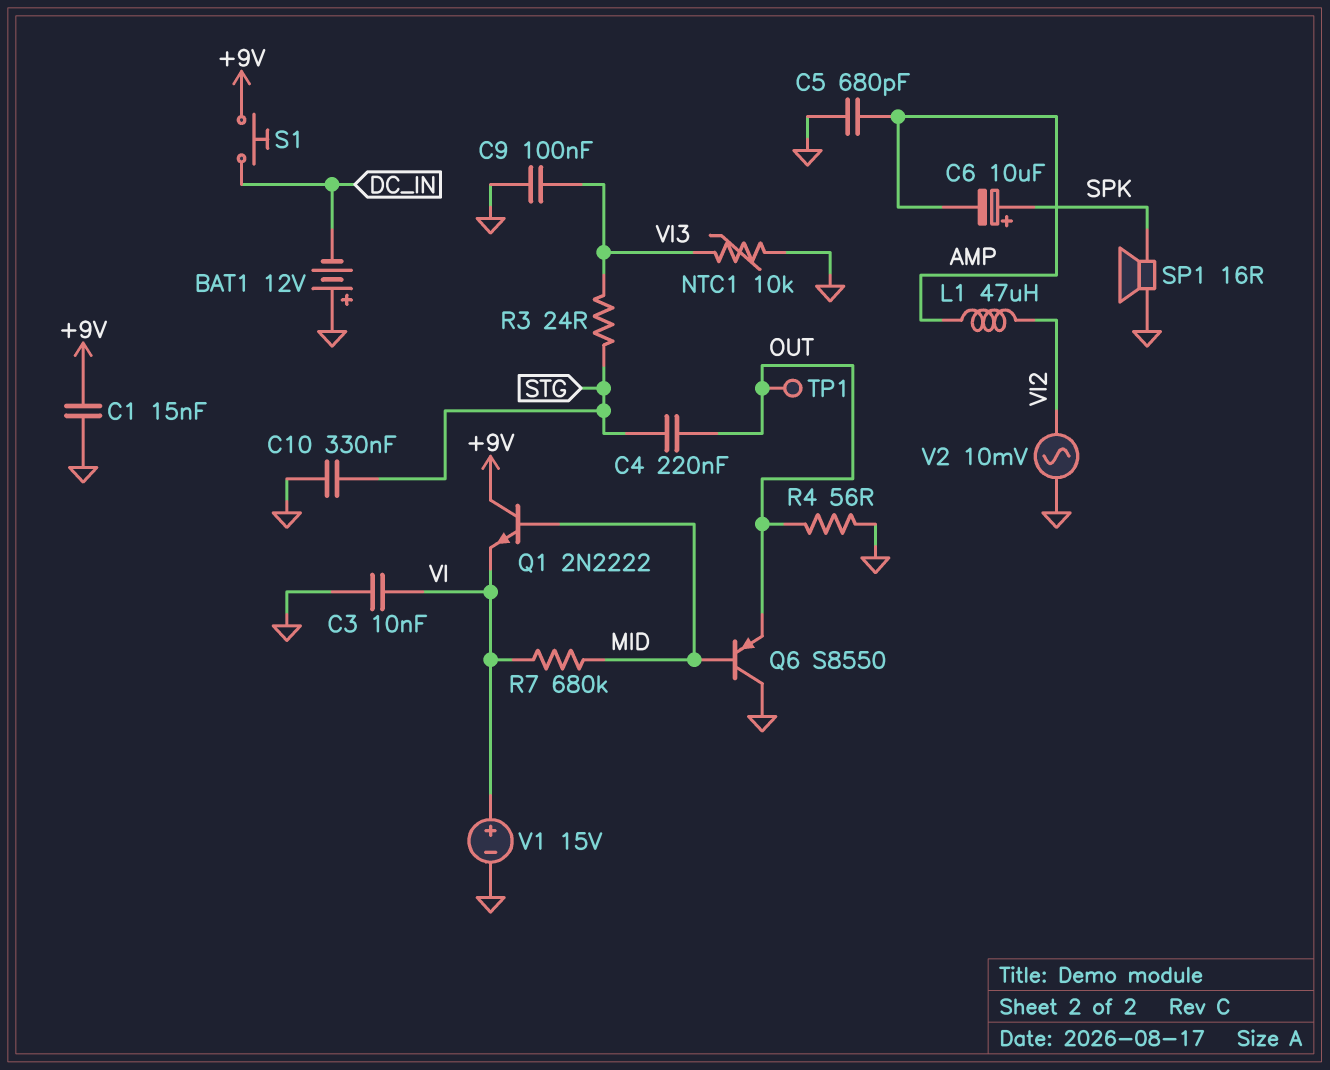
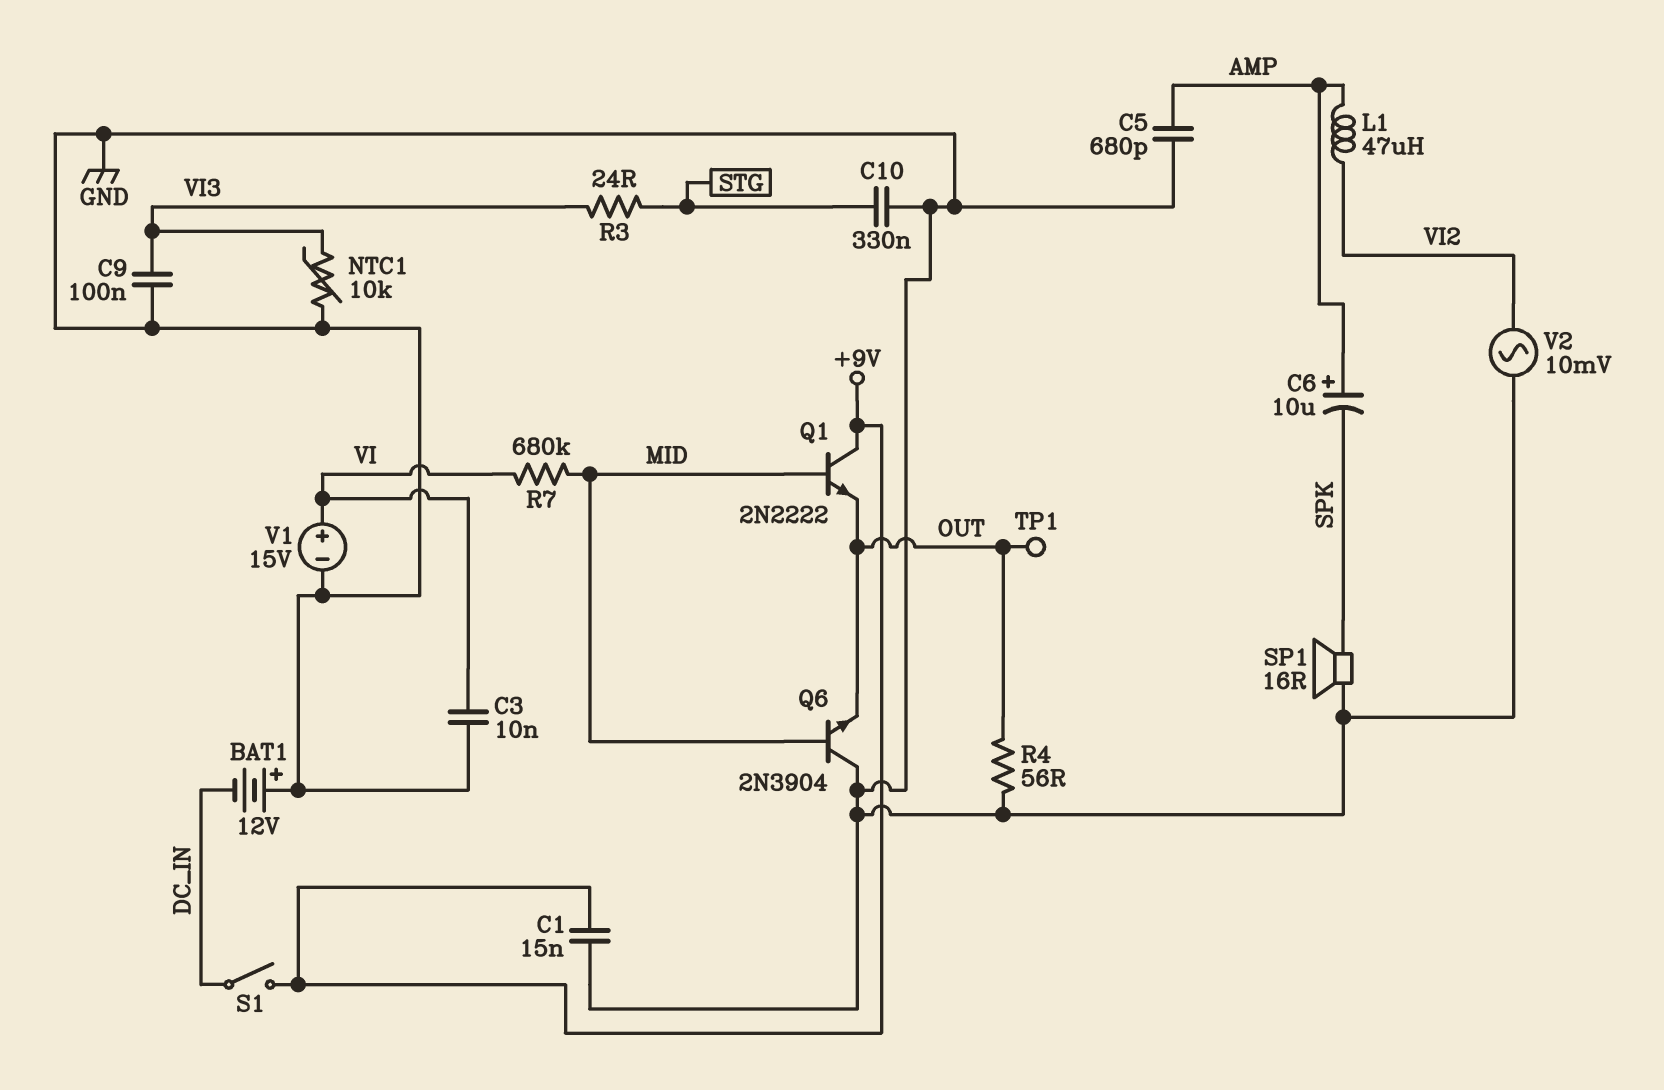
C4: 220nF (OUT, STG) -> none
C6: 10uF (plus SPK, minus AMP) -> 10uF (plus AMP, minus SPK)
Q1: NPN 2N2222 (B MID, C +9V, E VI) -> NPN 2N2222 (B MID, C +9V, E OUT)
Q6: PNP S8550 (B MID, C GND, E OUT) -> NPN 2N3904 (B MID, C GND, E OUT)
S1: button (+9V, DC_IN) -> switch (+9V, DC_IN)

